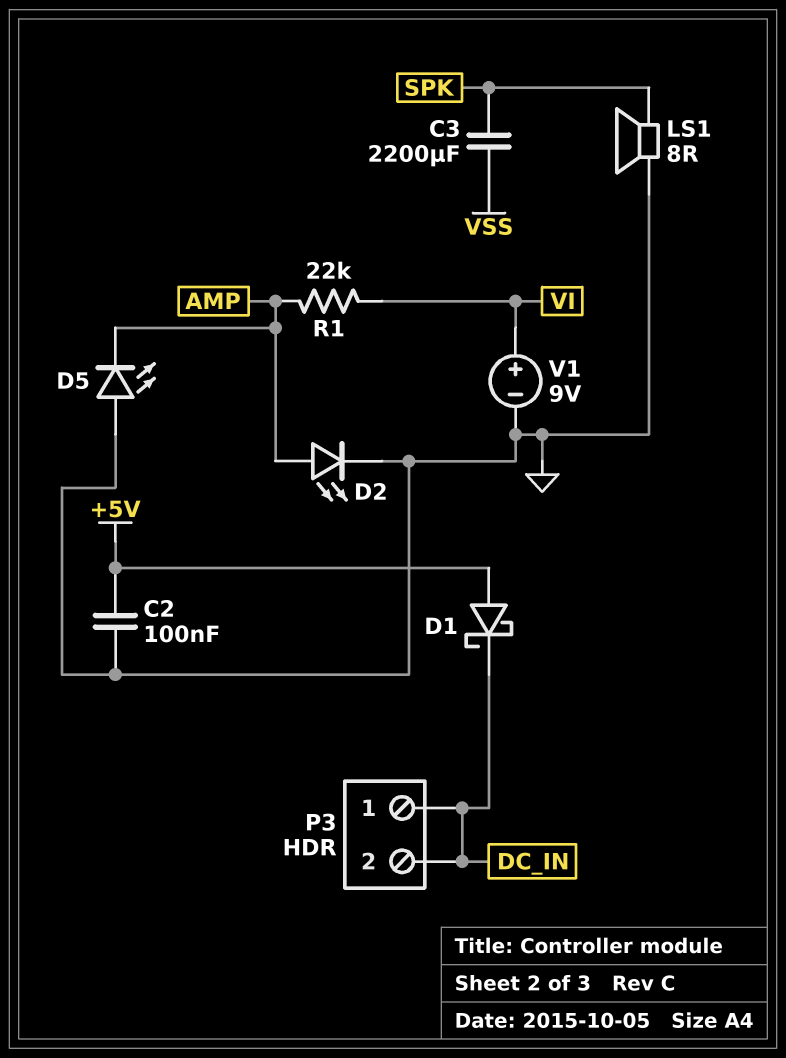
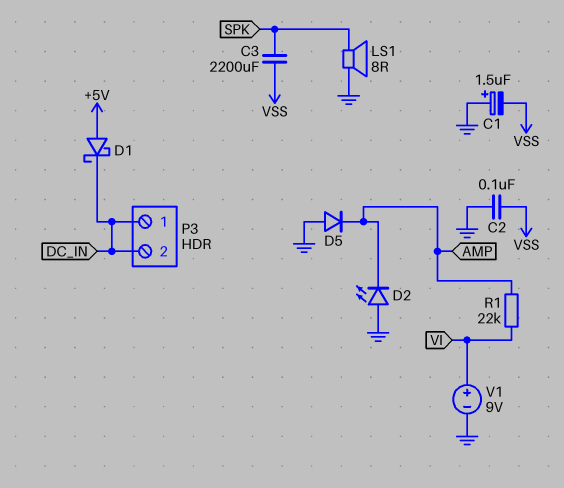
C1: none -> 1.5uF (plus GND, minus VSS)
C2: 100nF (+5V, GND) -> 100nF (GND, VSS)
D2: LED (A AMP, K GND) -> LED (A GND, K AMP)
D5: LED (A GND, K AMP) -> diode (A GND, K AMP)

